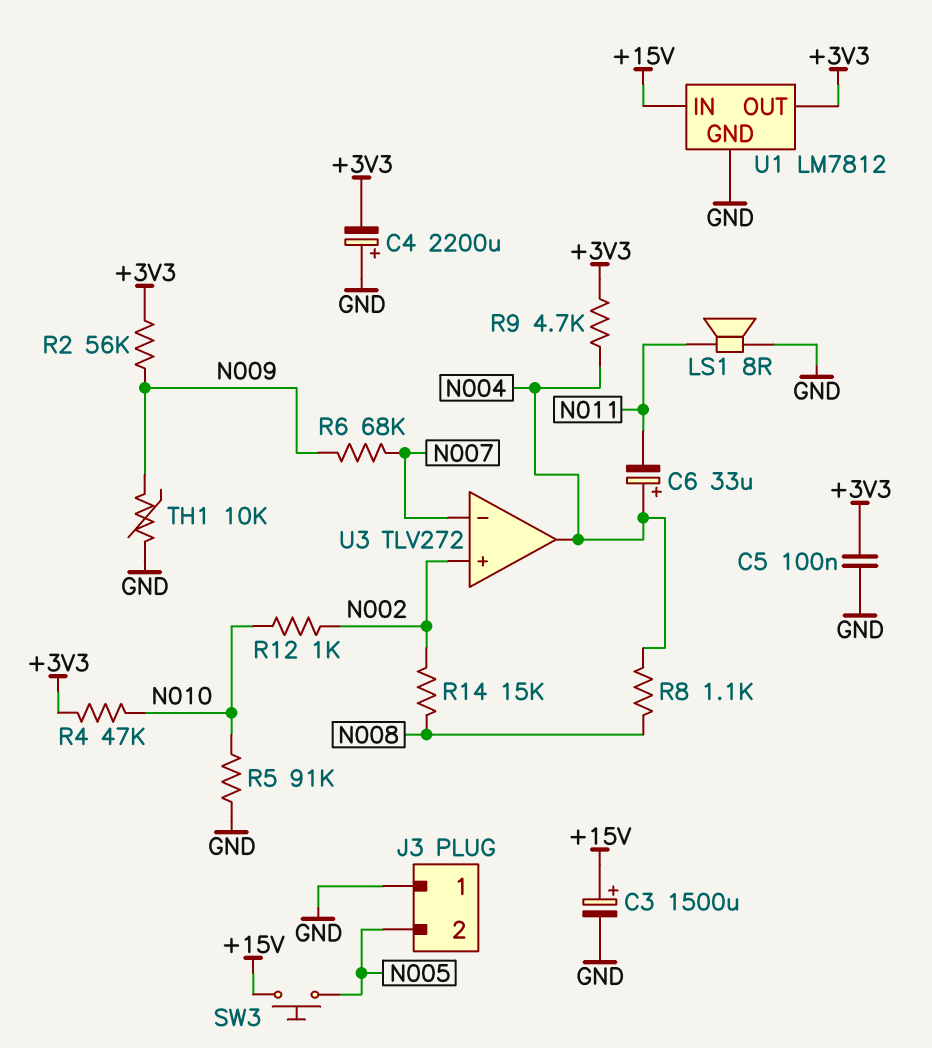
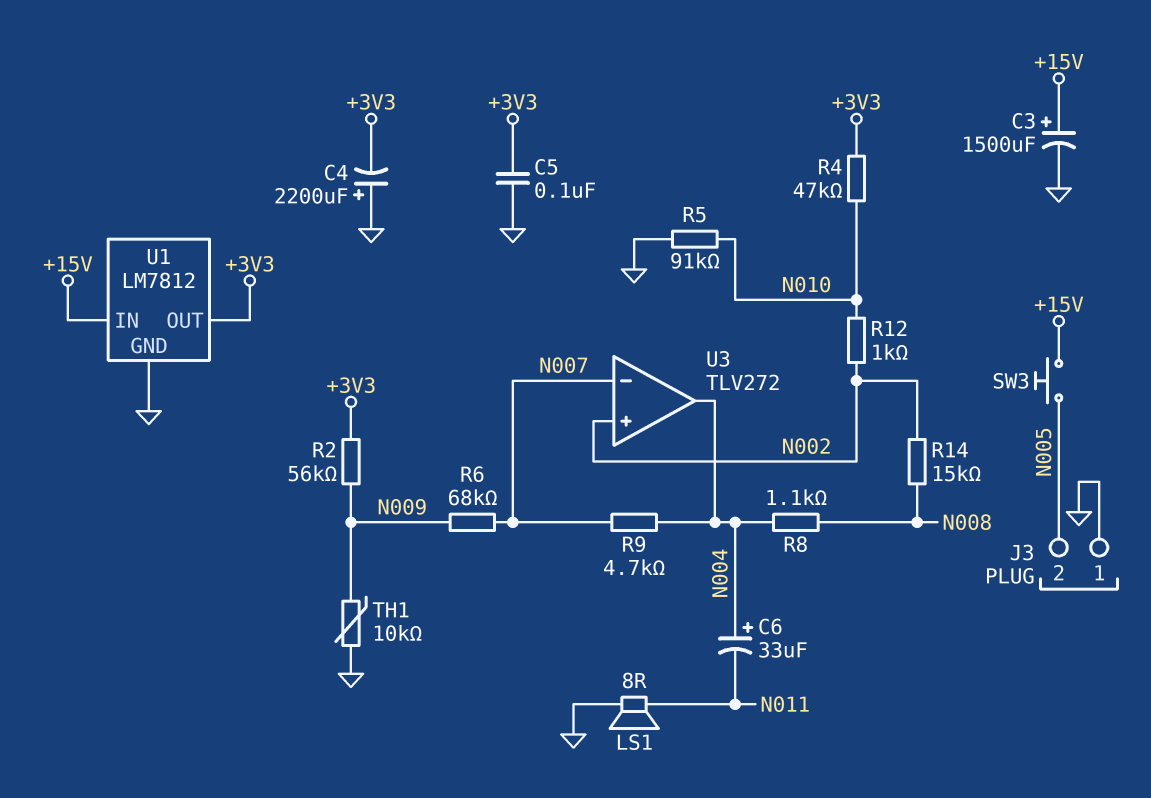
R9: 4.7k (+3V3, N004) -> 4.7k (N004, N007)

